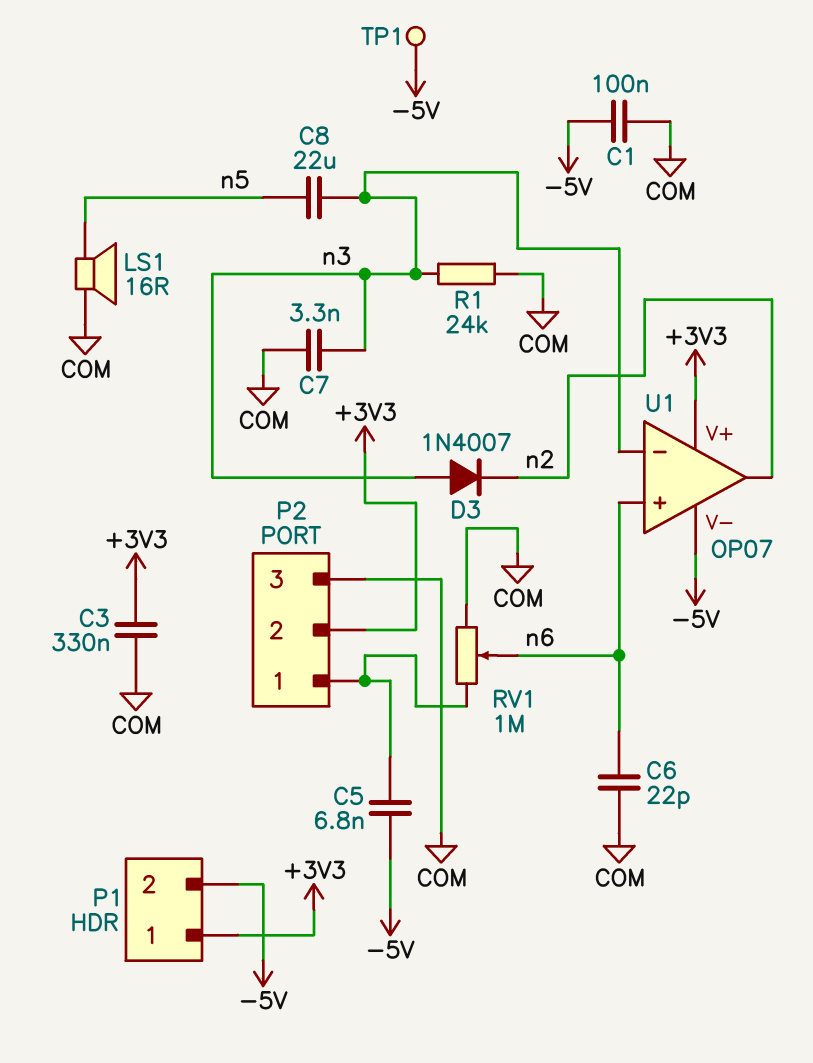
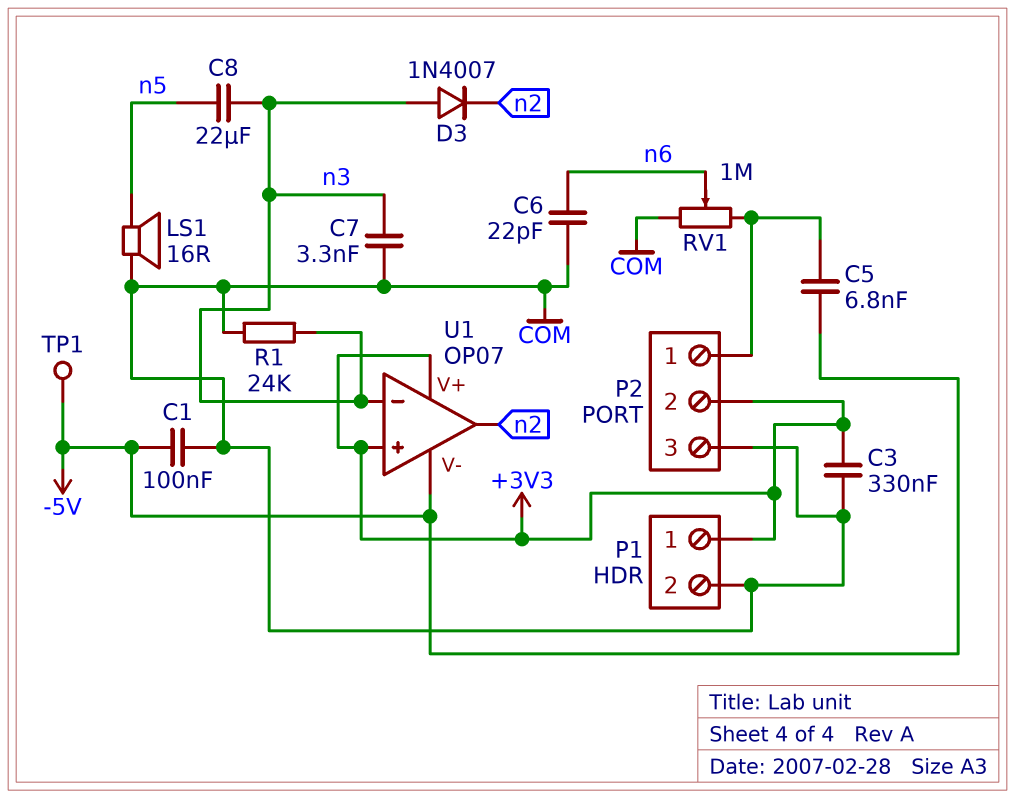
P1 pin 2: -5V -> COM
U1 pin in+: n6 -> +3V3

